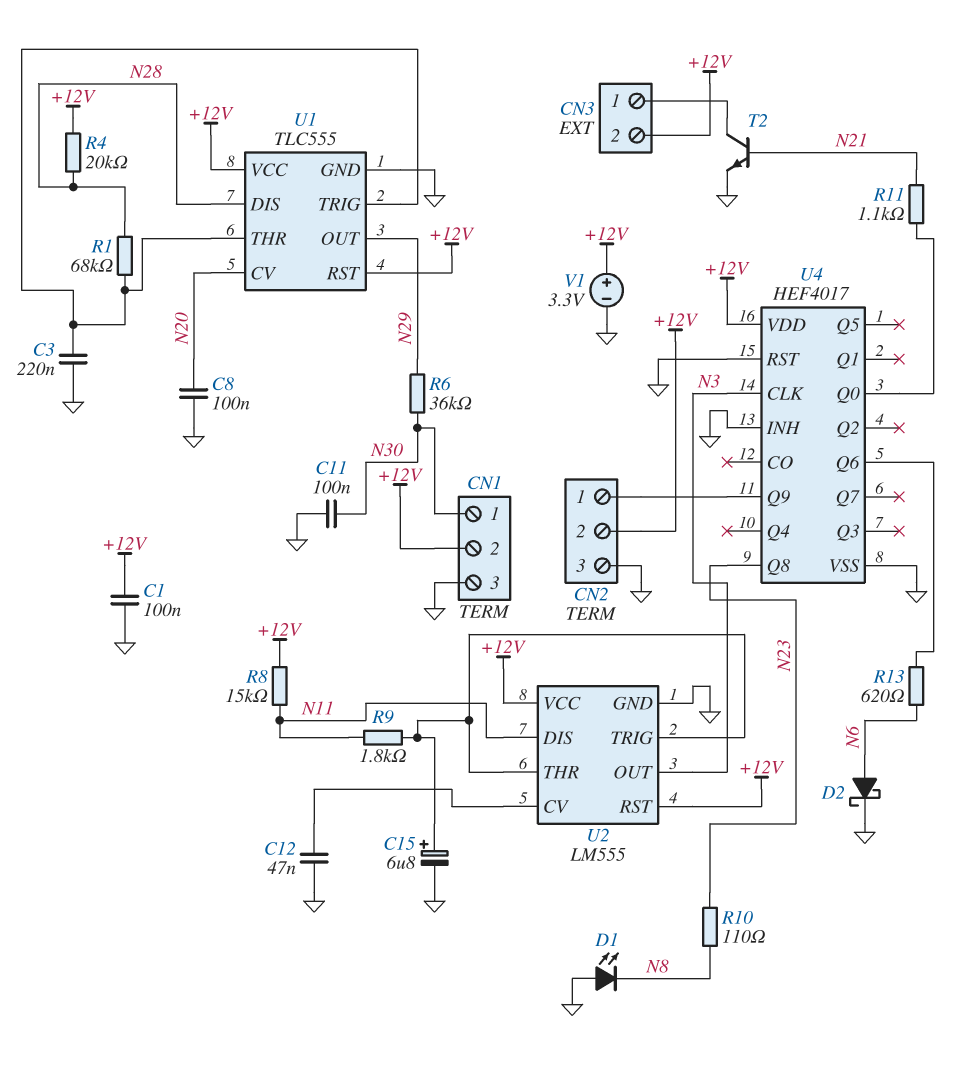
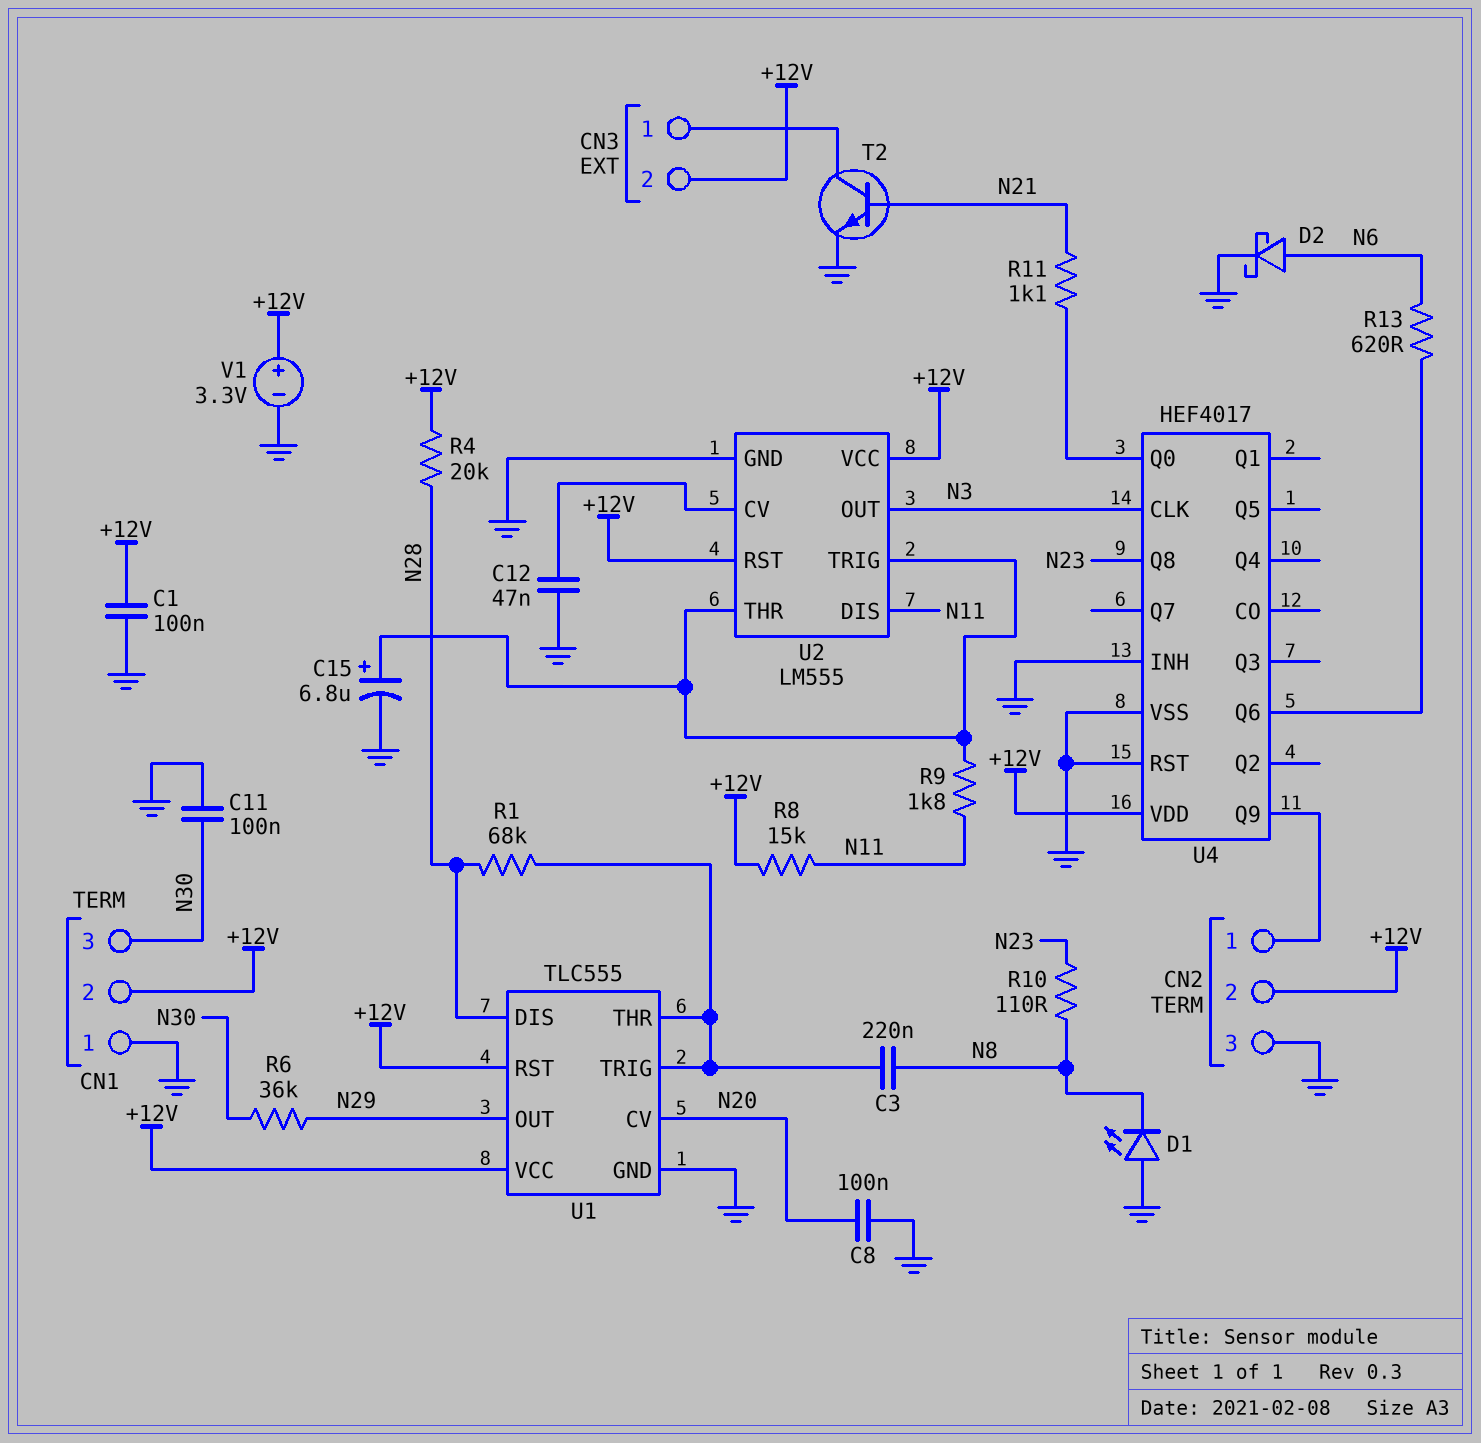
C3: 220nF (GND, U1/THR) -> 220nF (N8, U1/THR)
CN1 pin 1: N30 -> GND
CN1 pin 3: GND -> N30

